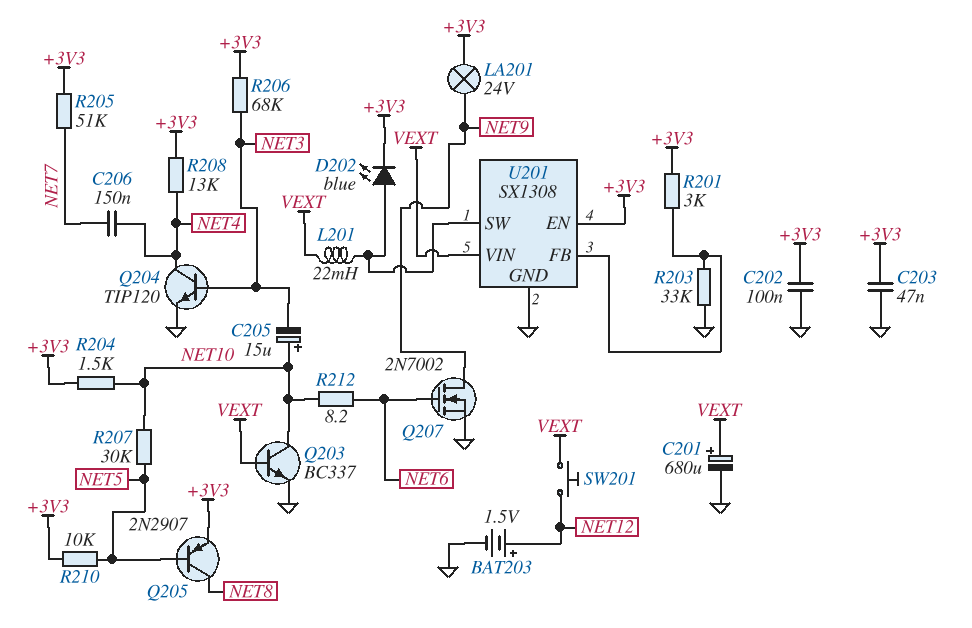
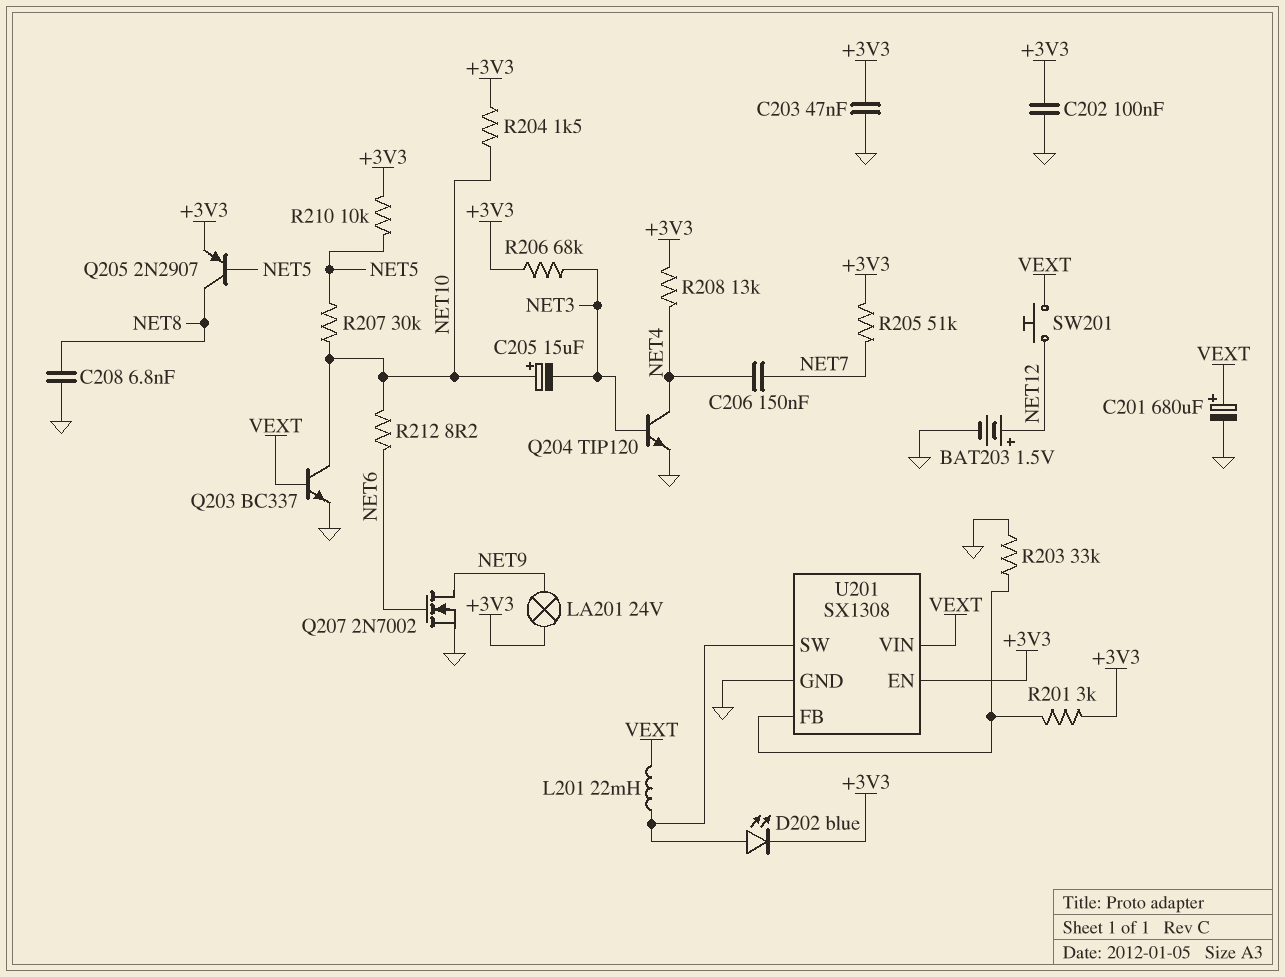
C208: none -> 6.8nF (GND, NET8)

